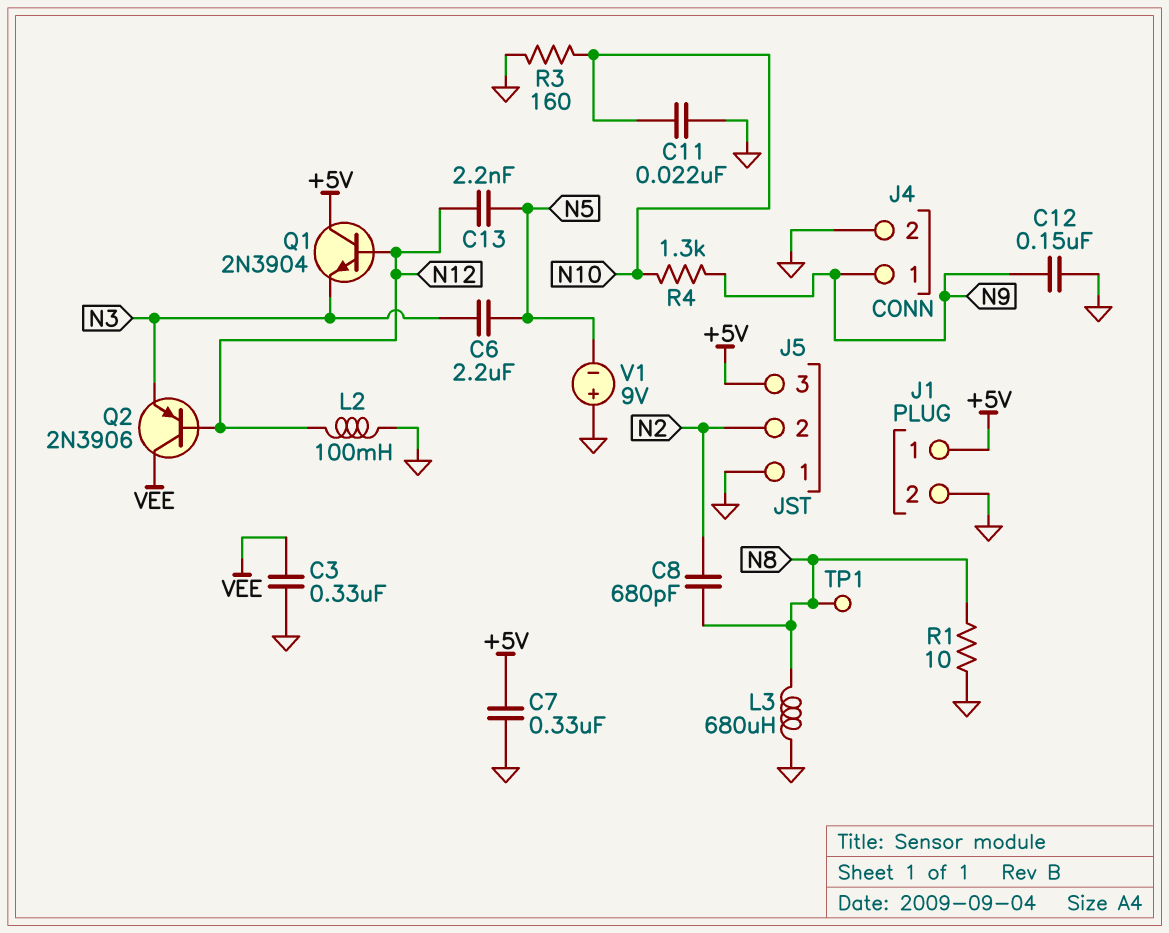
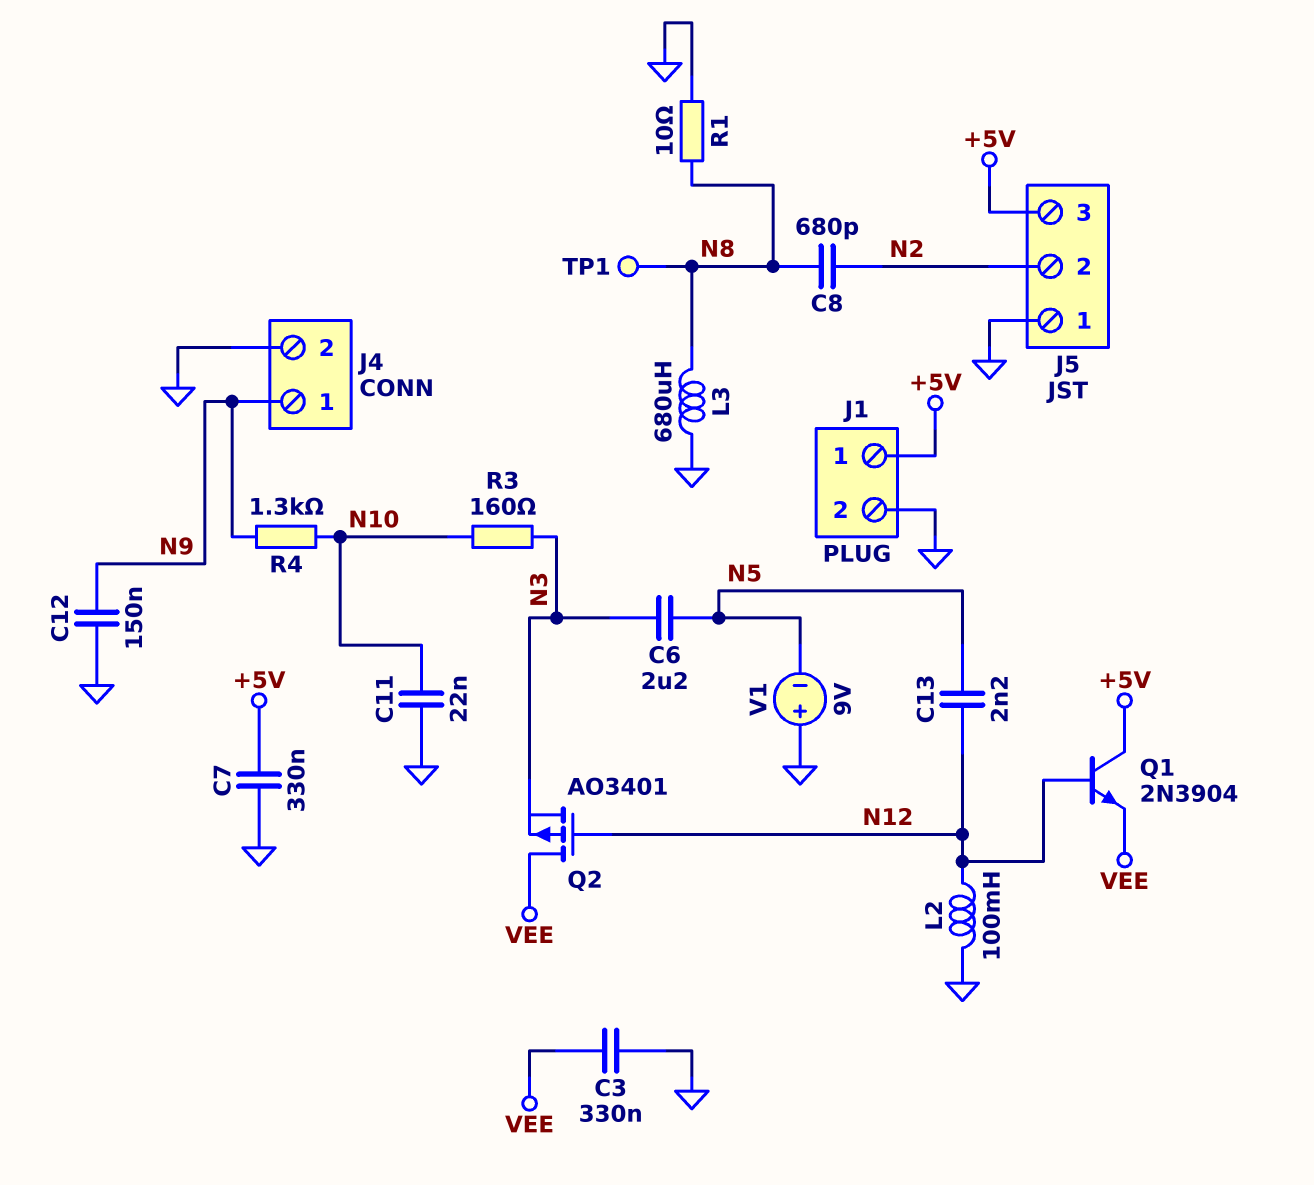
Q1: NPN 2N3904 (B N12, C +5V, E N3) -> NPN 2N3904 (B N12, C +5V, E VEE)
Q2: PNP 2N3906 (B N12, C VEE, E N3) -> PMOS AO3401 (G N12, D VEE, S N3)
R3: 160 (GND, N10) -> 160 (N3, N10)

